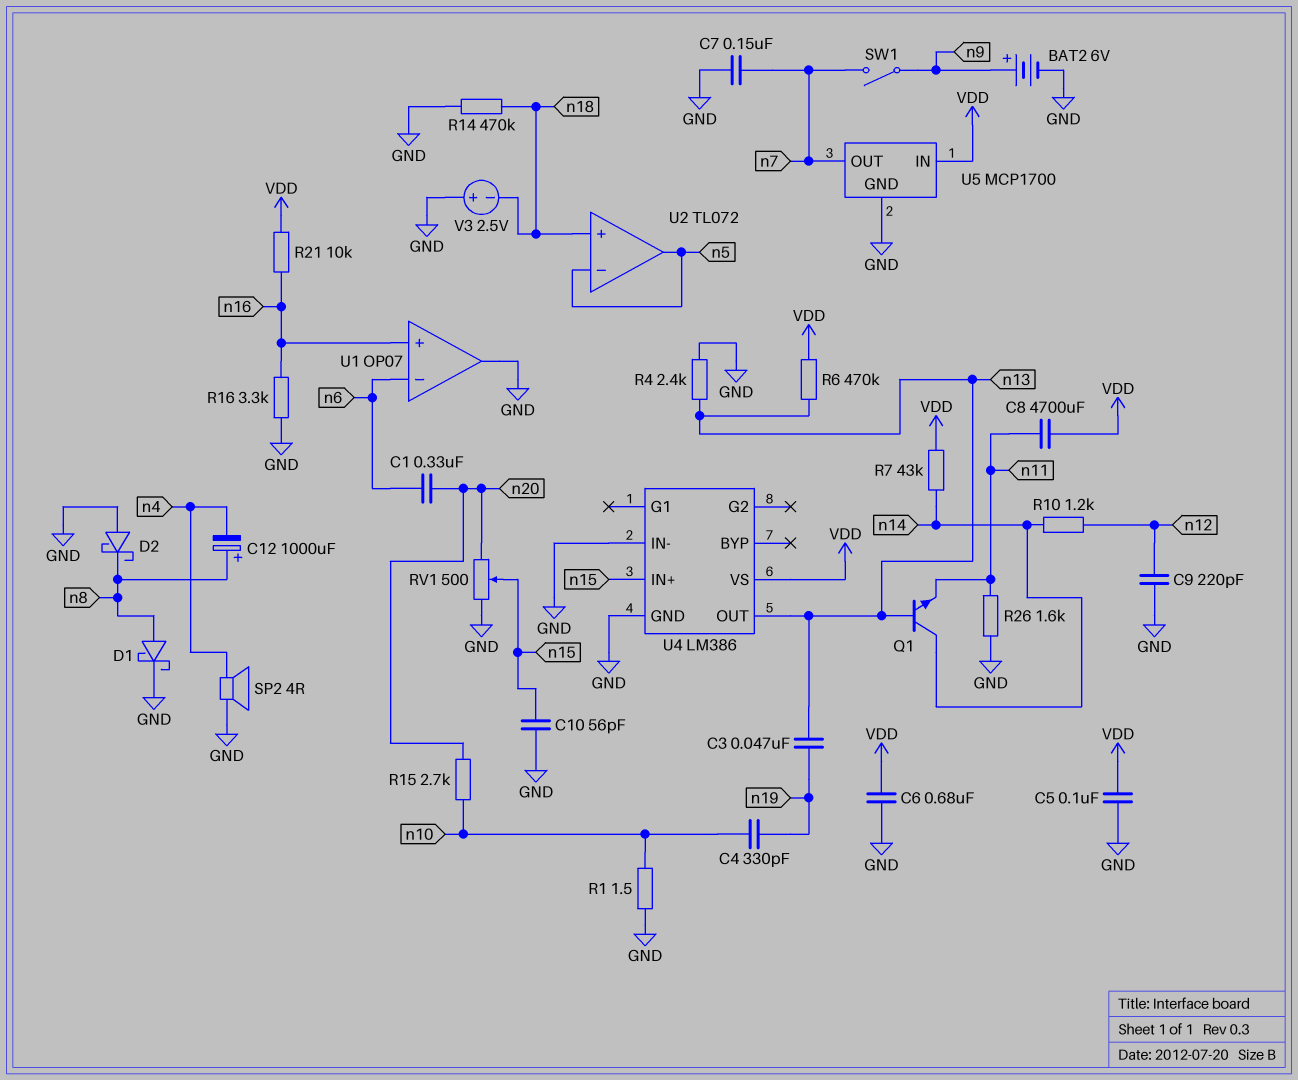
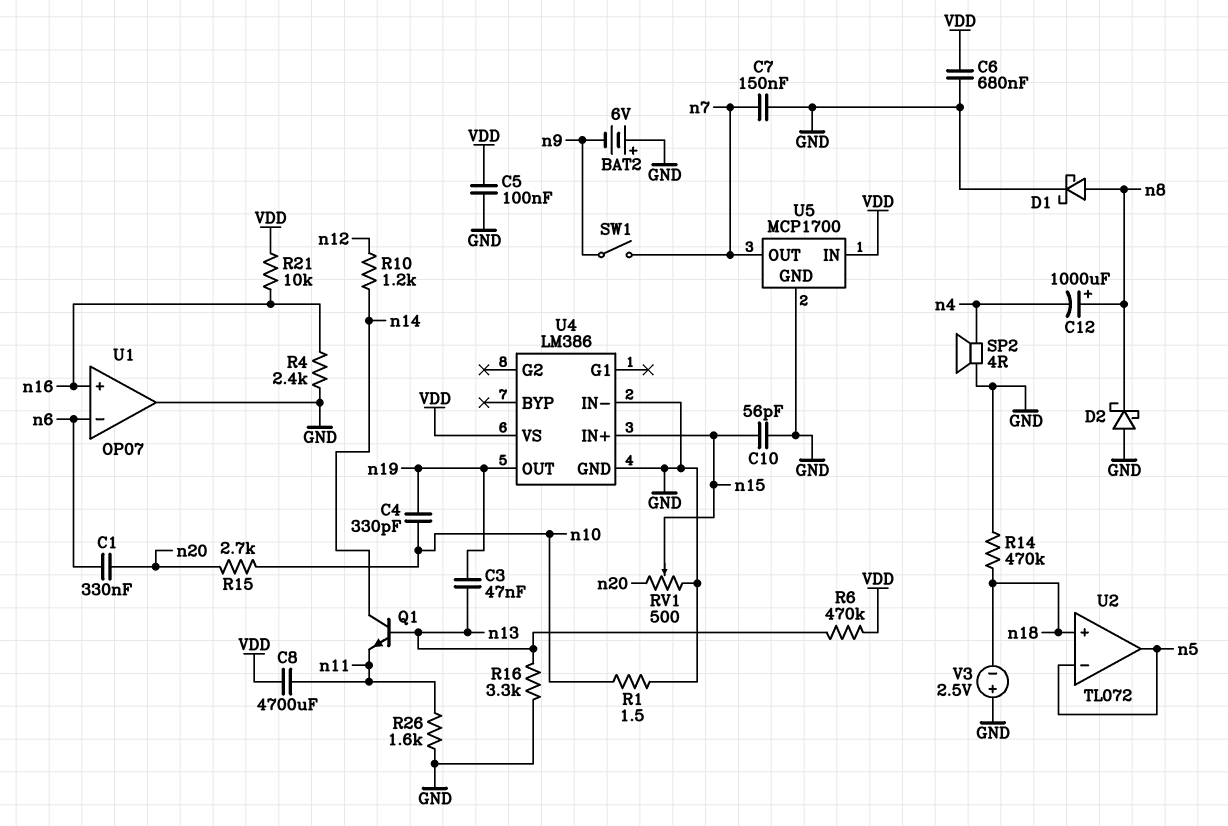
BAT2: 6V (plus n9, minus GND) -> 6V (plus GND, minus n9)
C9: 220pF (GND, n12) -> none
R4: 2.4k (GND, n13) -> 2.4k (GND, n16)
R7: 43k (VDD, n14) -> none
R16: 3.3k (GND, n16) -> 3.3k (GND, n13)
U4 pin OUT: n13 -> n19

